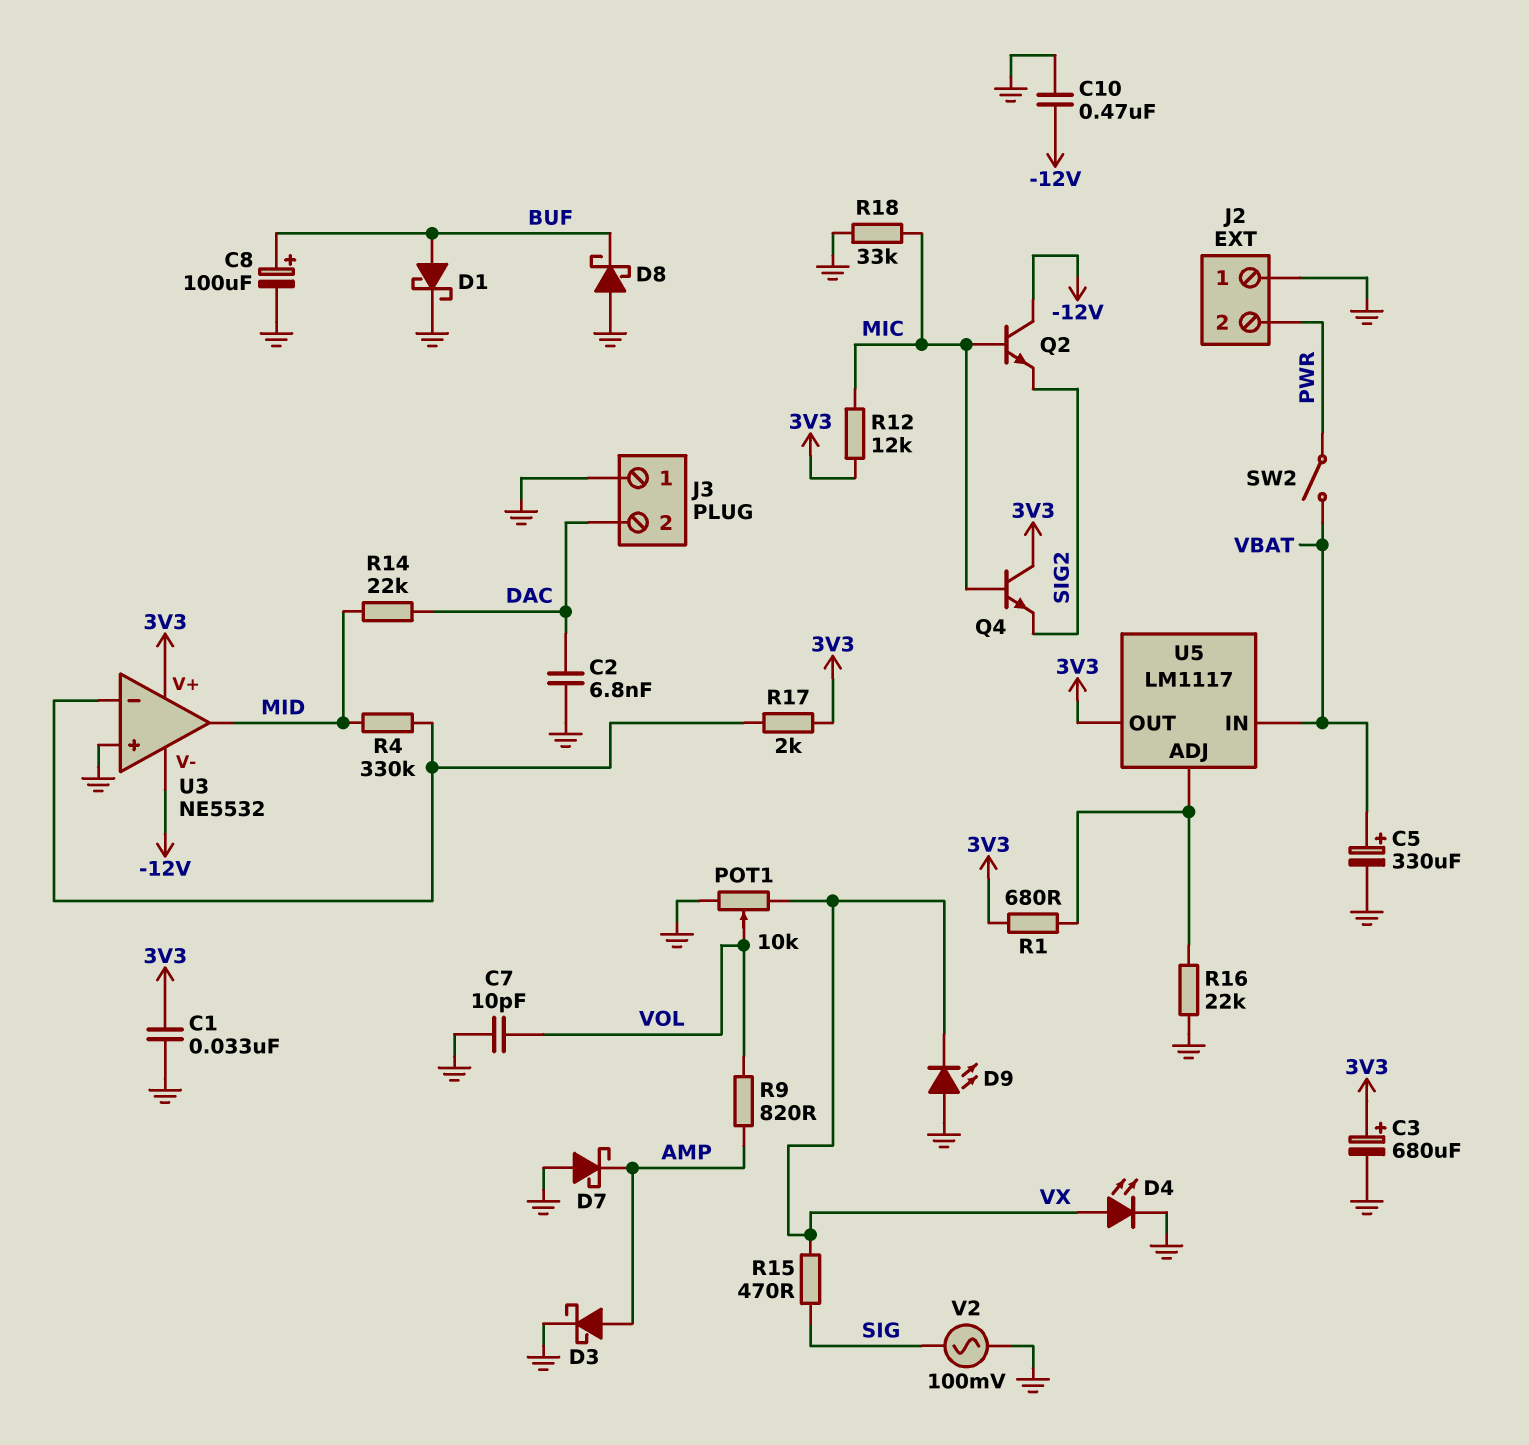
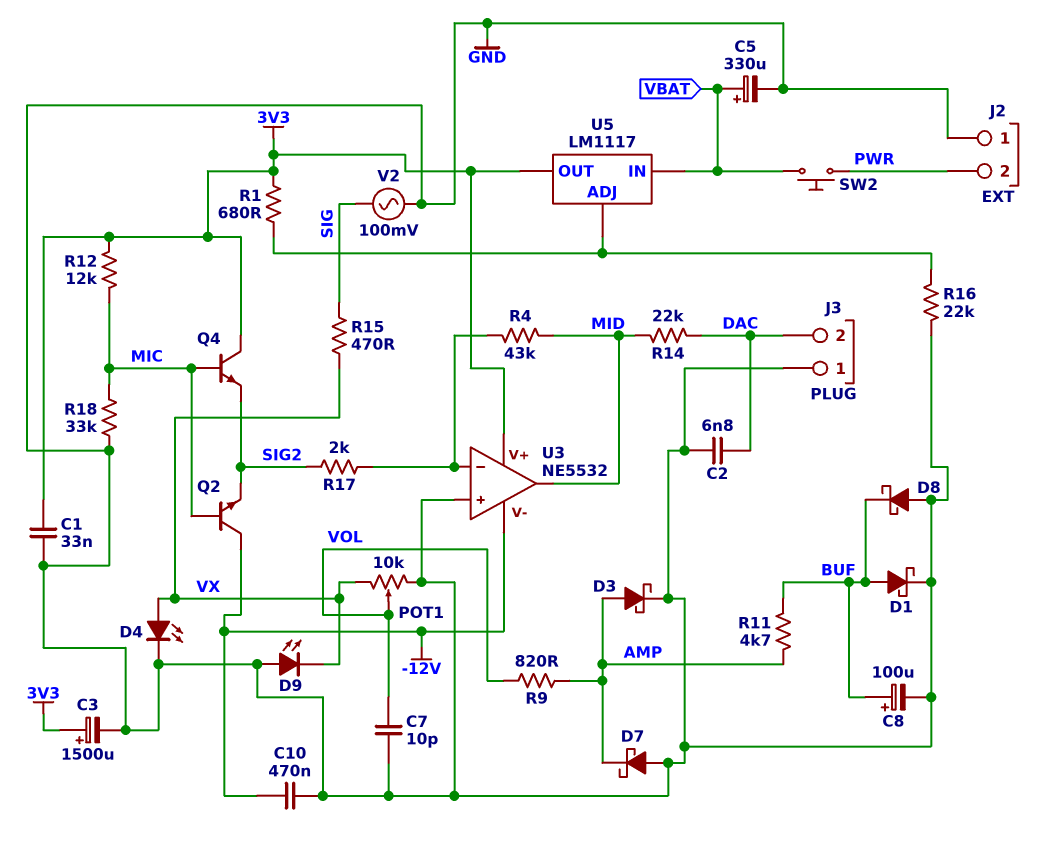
C3: 680uF (plus 3V3, minus GND) -> 1500uF (plus 3V3, minus GND)
R4: 330k (MID, U3/in-) -> 43k (MID, U3/in-)
R11: none -> 4.7k (AMP, BUF)
R17: 2k (3V3, U3/in-) -> 2k (SIG2, U3/in-)
SW2: switch (PWR, VBAT) -> button (PWR, VBAT)

